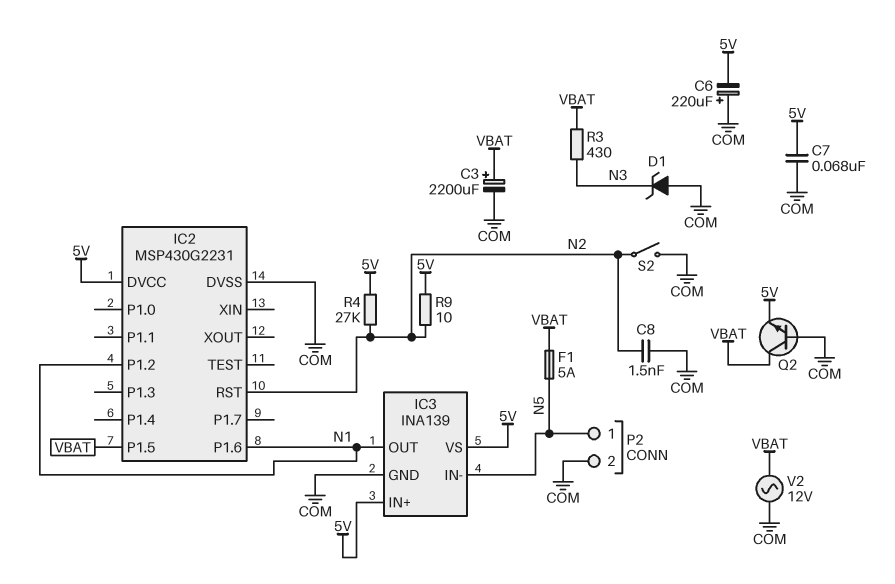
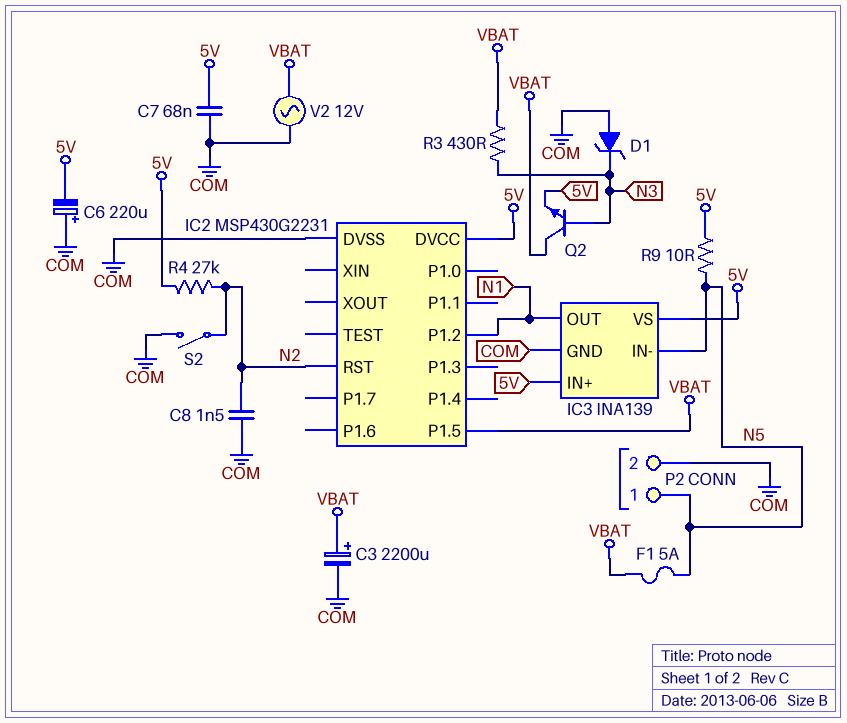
IC2 pin P1.6: N1 -> none
Q2: NPN (B COM, C VBAT, E 5V) -> NPN (B N3, C VBAT, E 5V)
R9: 10 (5V, N2) -> 10 (5V, N5)

